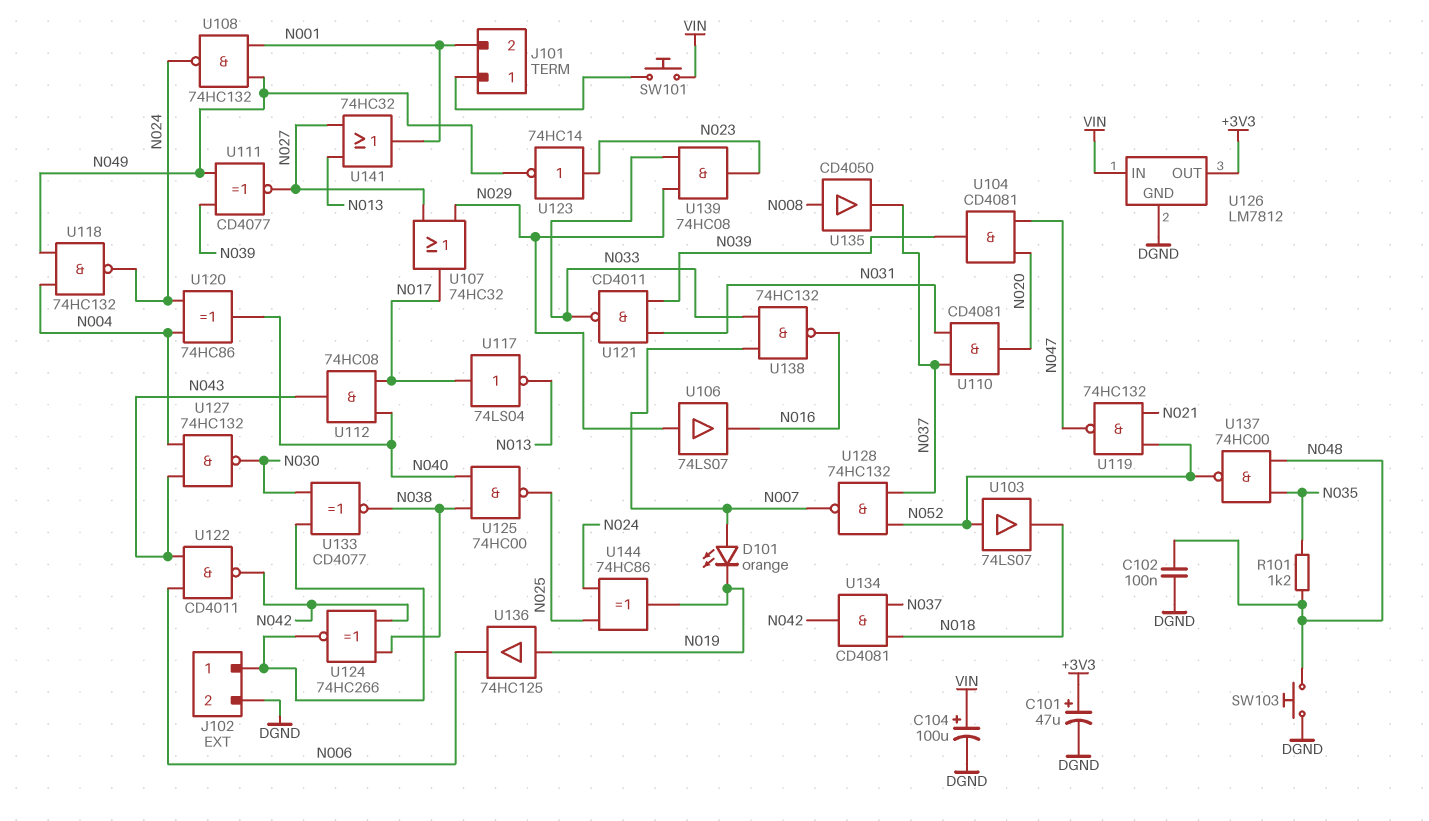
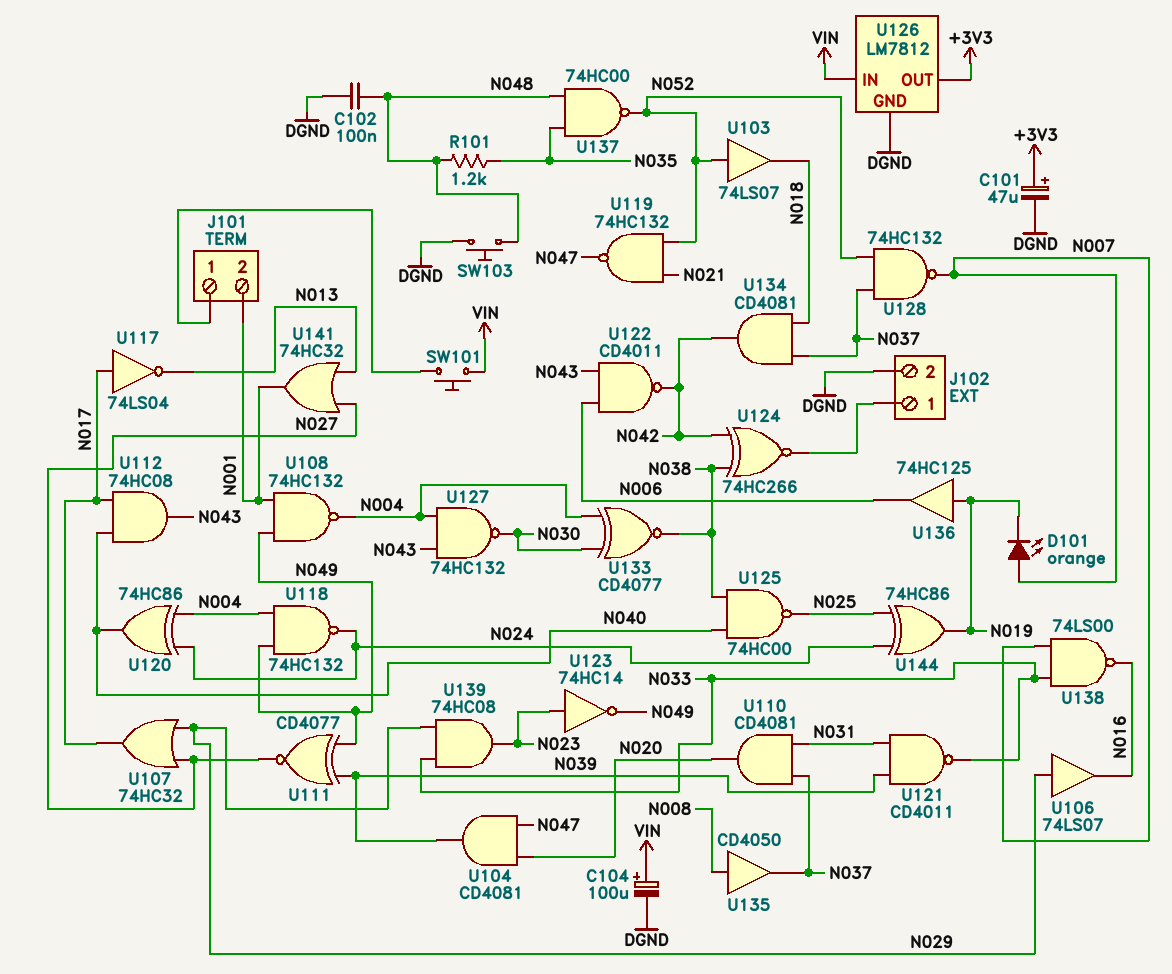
U108: NAND 74HC132 (in N001, in N049, out N024) -> NAND 74HC132 (in N001, in N049, out N004)
U133: XNOR CD4077 (in J102/1, in N030, out N038) -> XNOR CD4077 (in N004, in N030, out N038)
U138: NAND 74HC132 (in N007, in N033, out N016) -> NAND 74LS00 (in N007, in N033, out N016)

